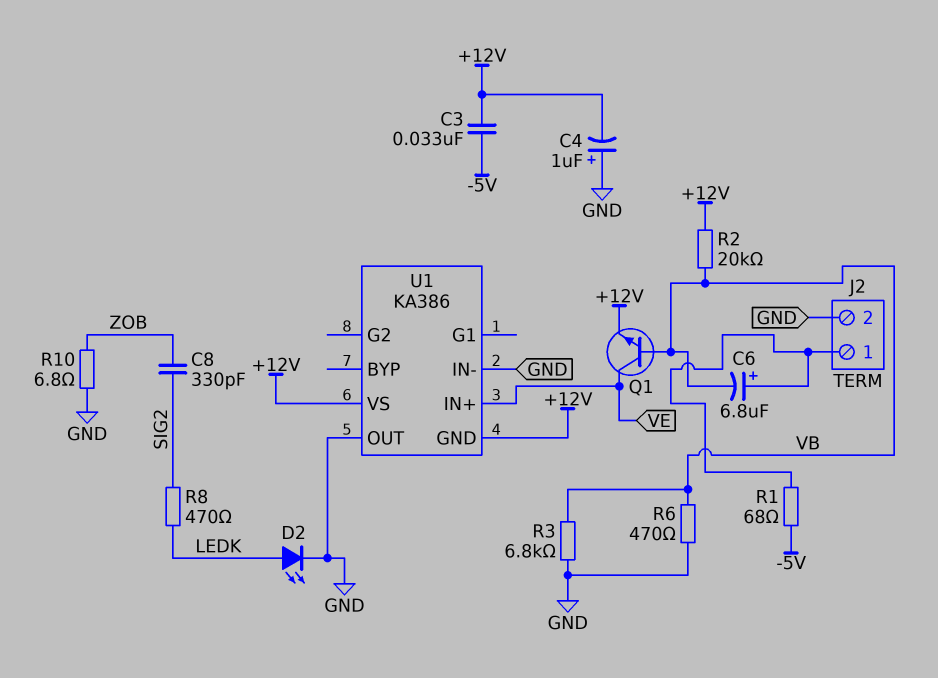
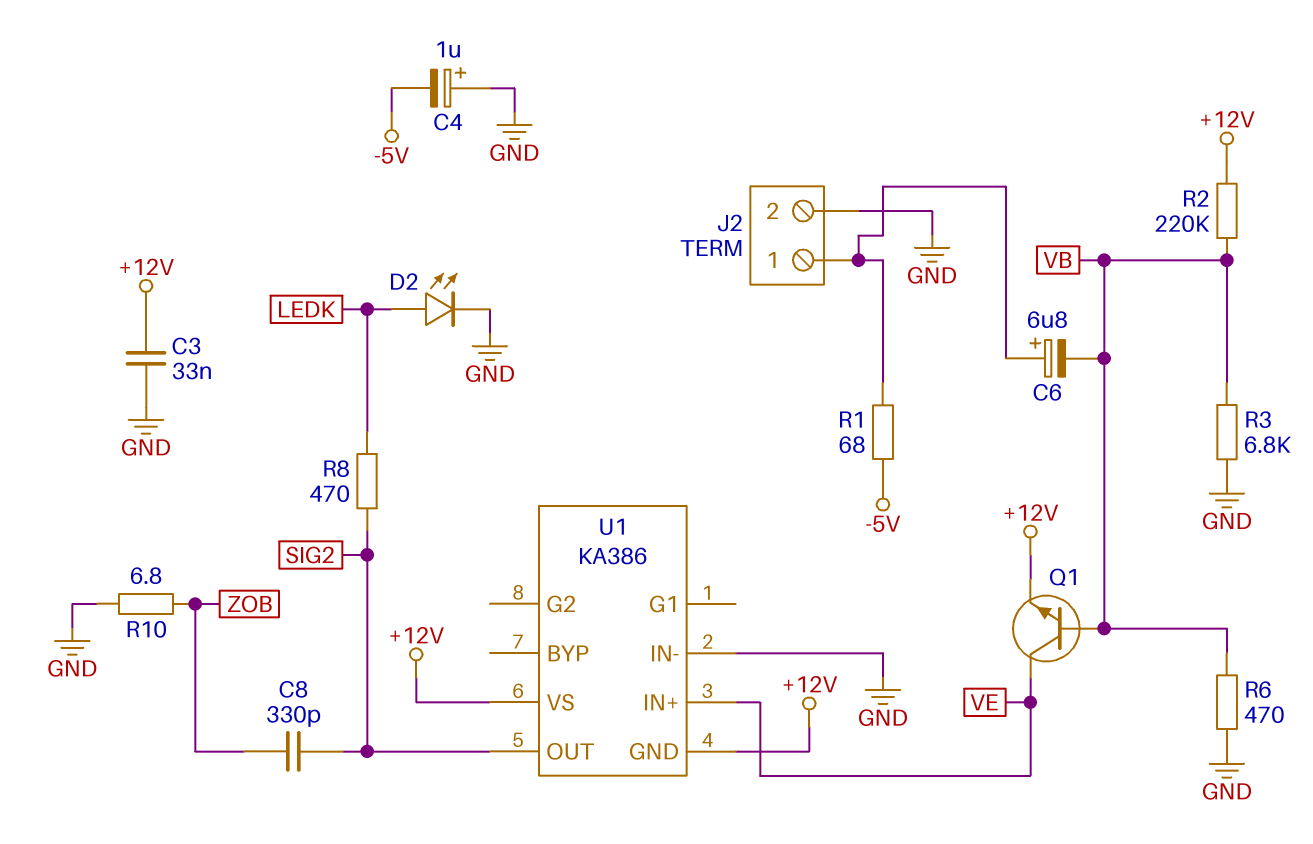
C3: 33nF (+12V, -5V) -> 33nF (+12V, GND)
C4: 1uF (plus GND, minus +12V) -> 1uF (plus GND, minus -5V)
R2: 20k (+12V, VB) -> 220k (+12V, VB)
U1 pin OUT: GND -> SIG2

